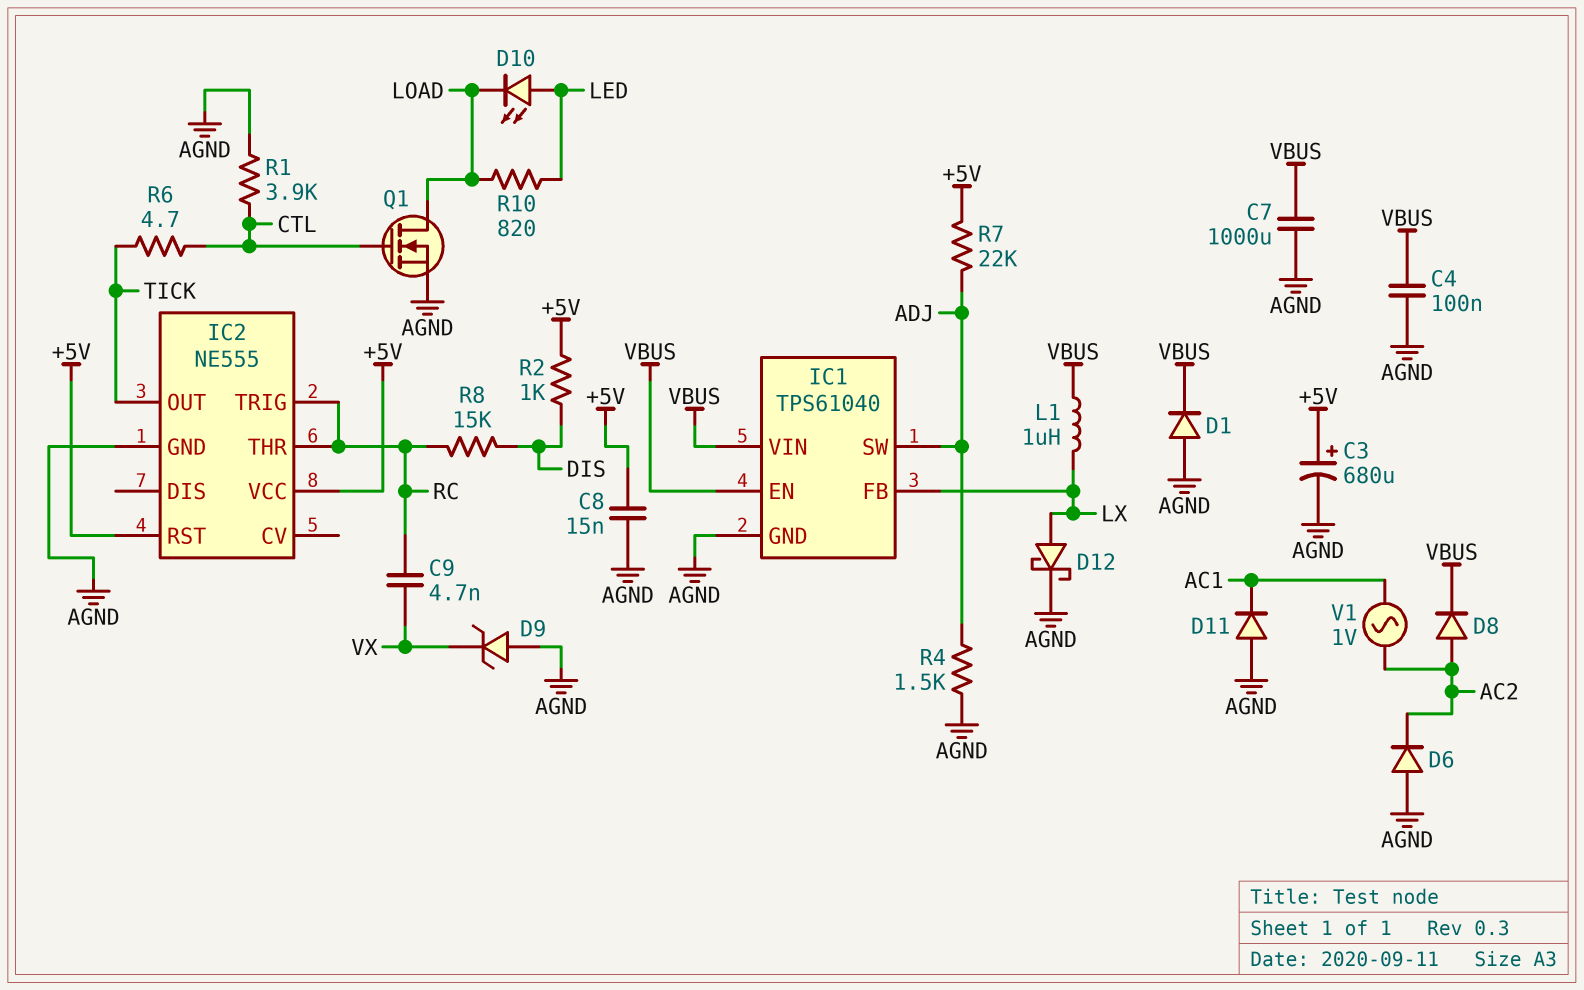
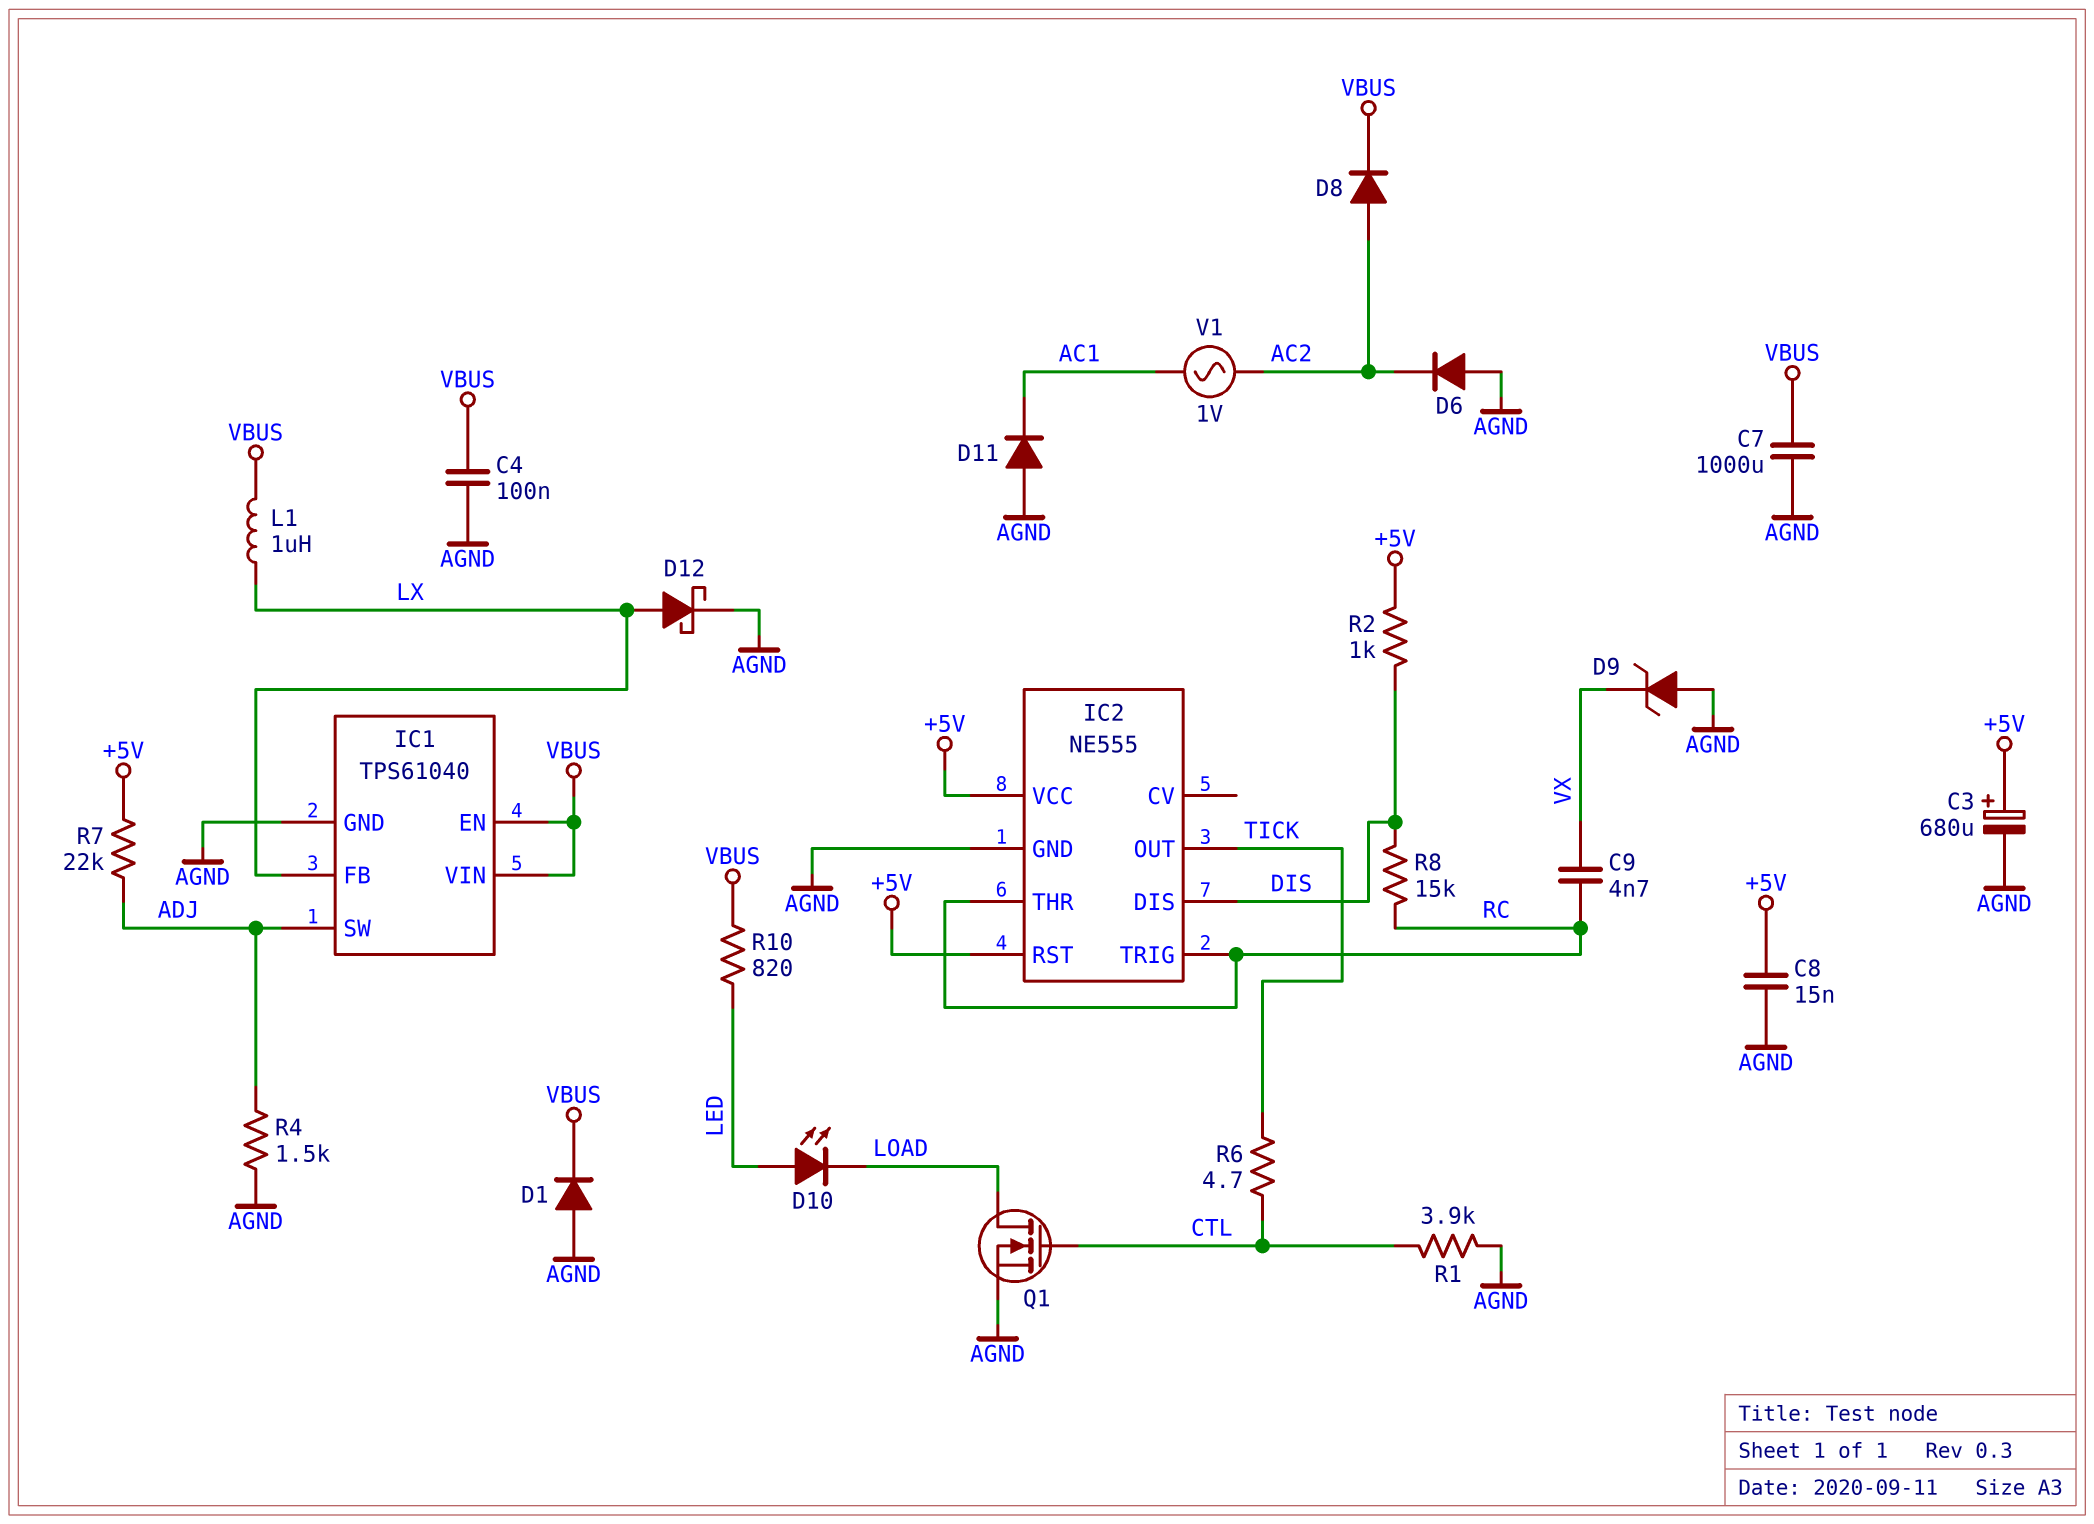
IC2 pin DIS: none -> DIS
R10: 820 (LED, LOAD) -> 820 (LED, VBUS)

